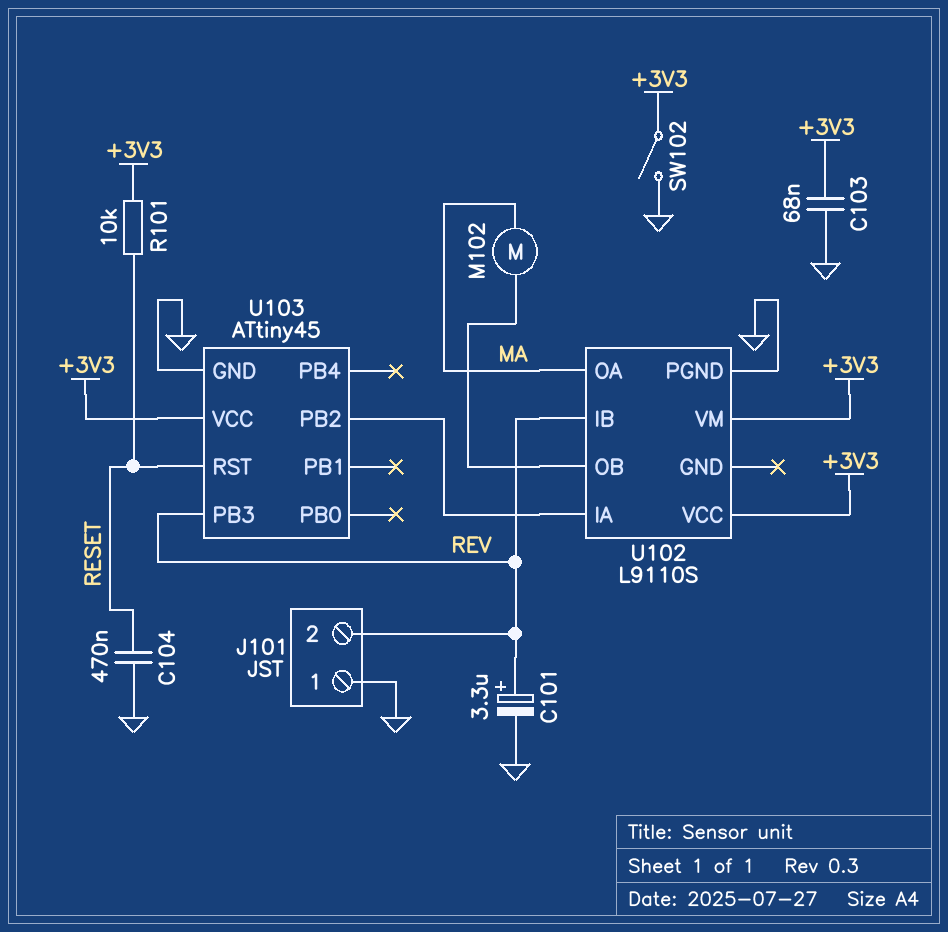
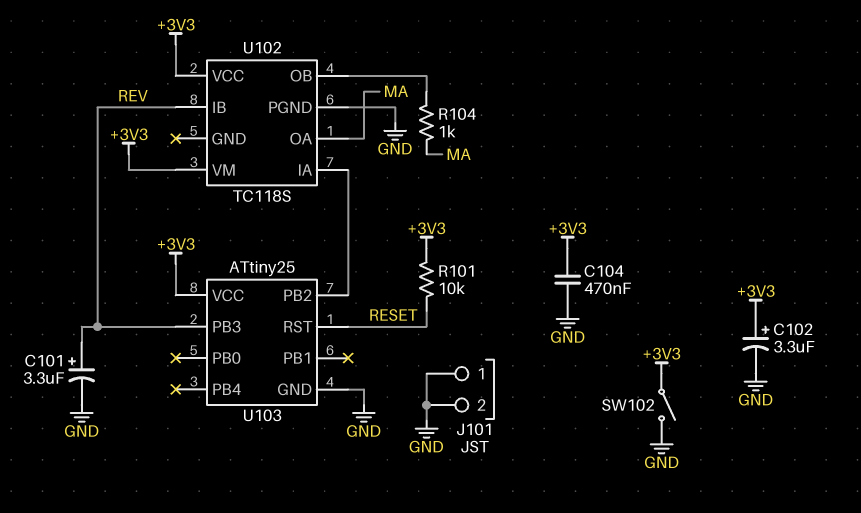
C102: none -> 3.3uF (plus +3V3, minus GND)
C103: 68nF (+3V3, GND) -> none
C104: 470nF (GND, RESET) -> 470nF (+3V3, GND)
J101 pin 2: REV -> GND
M102: motor (MA, U102/OB) -> none
R104: none -> 1k (MA, U102/OB)
U102: L9110S -> TC118S
U103: ATtiny45 -> ATtiny25

